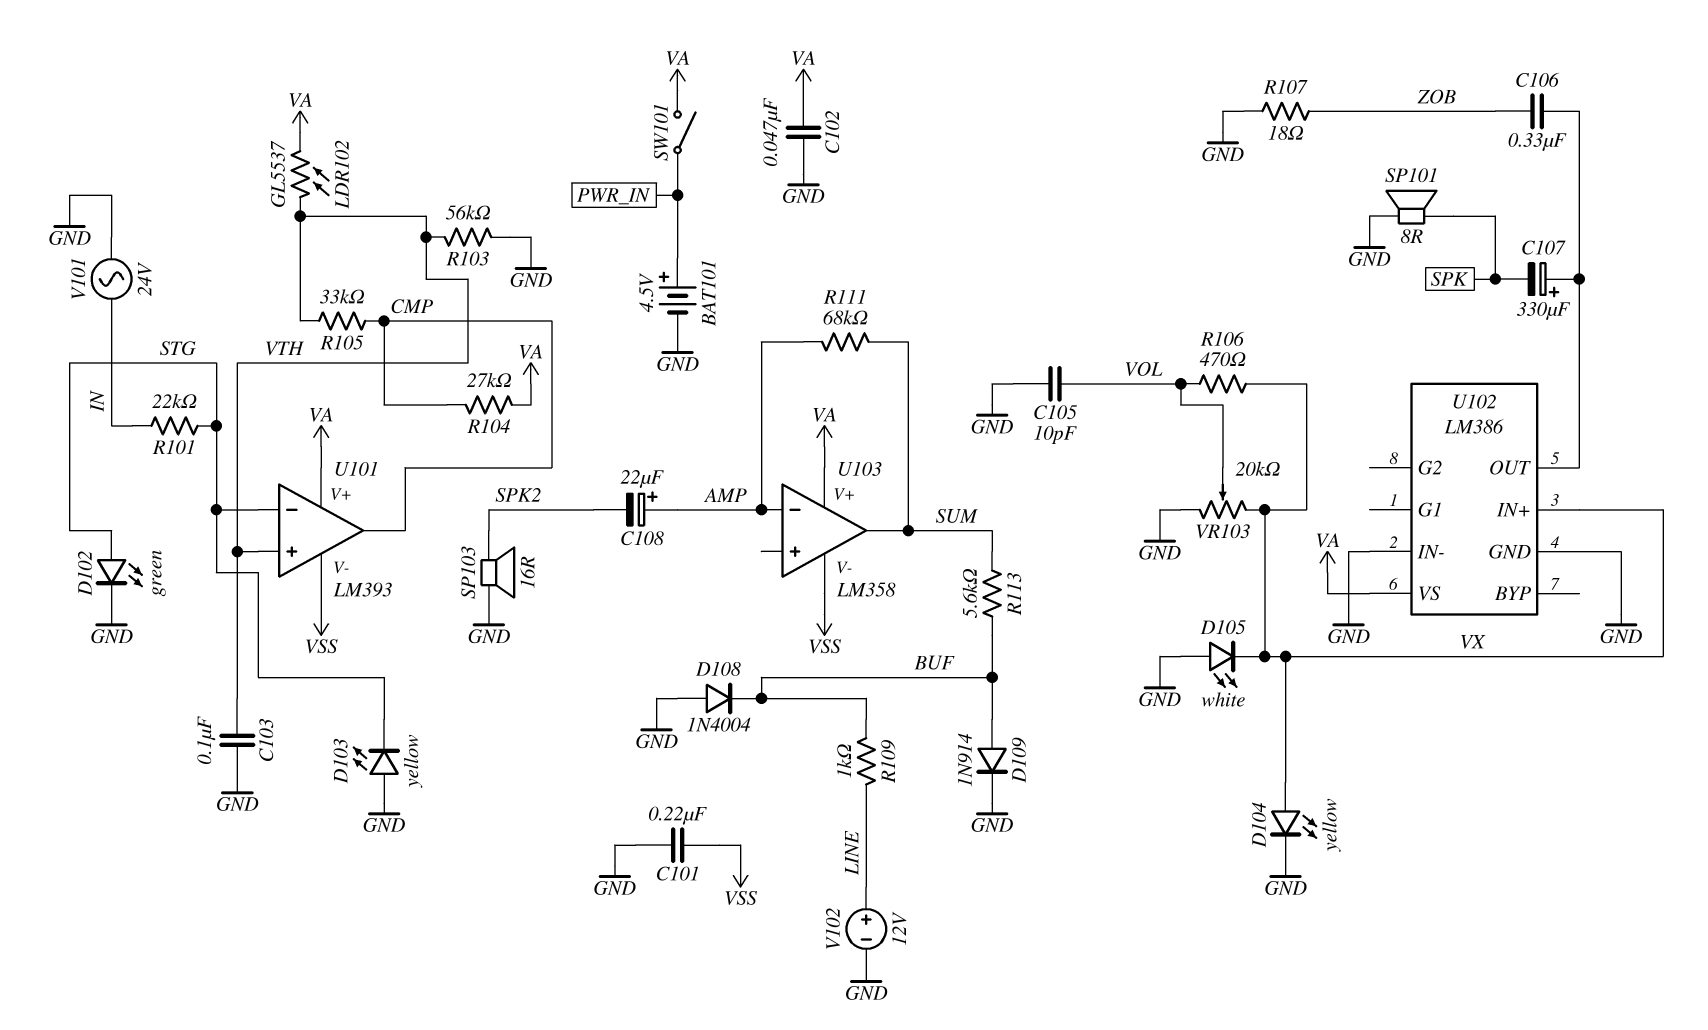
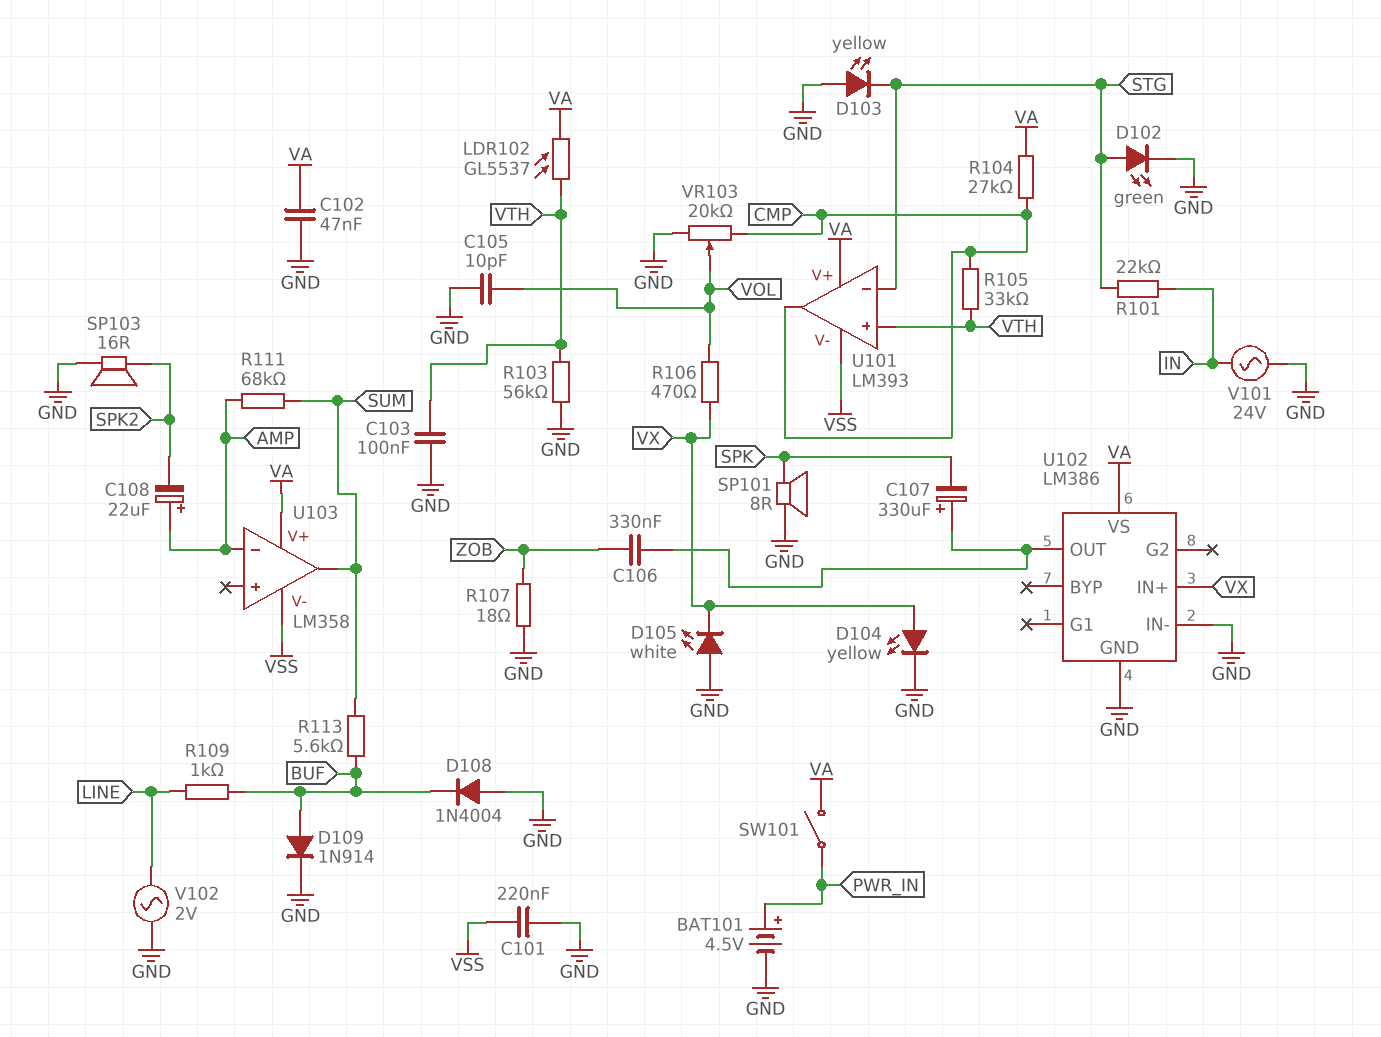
V102: 12V (plus LINE, minus GND) -> AC 2V (GND, LINE)
VR103: 20k (GND, VX, wiper VOL) -> 20k (CMP, GND, wiper VOL)

